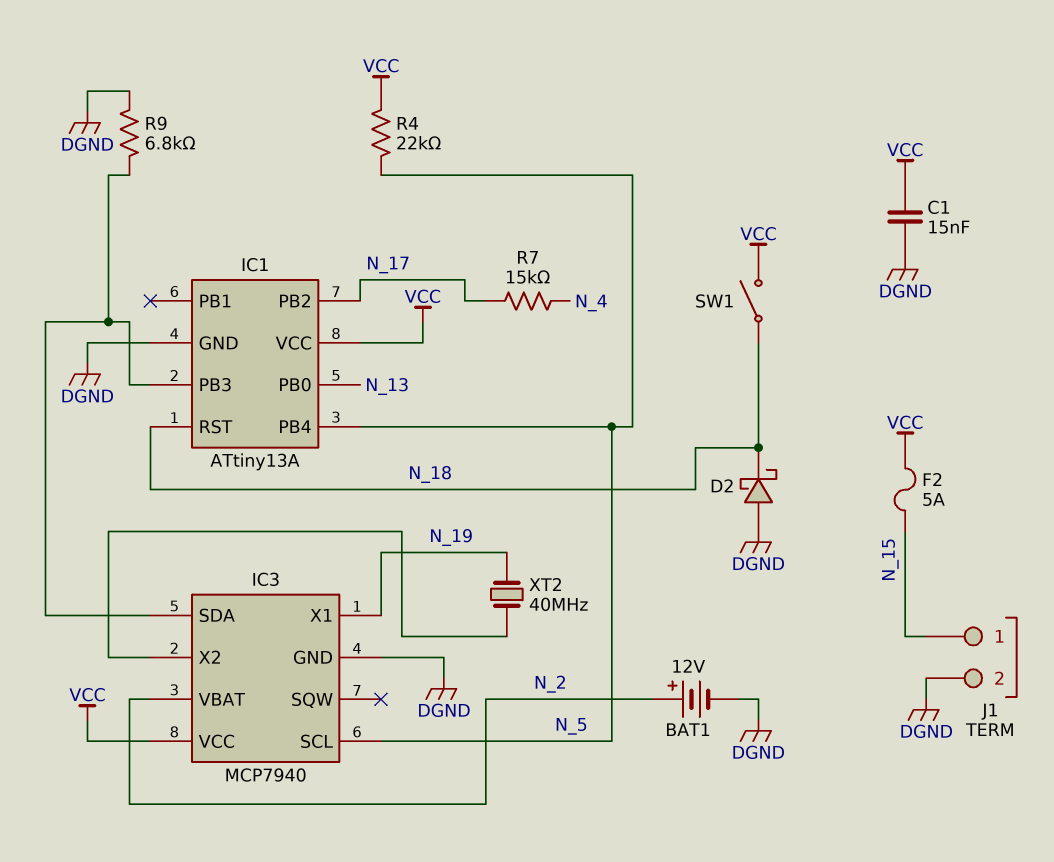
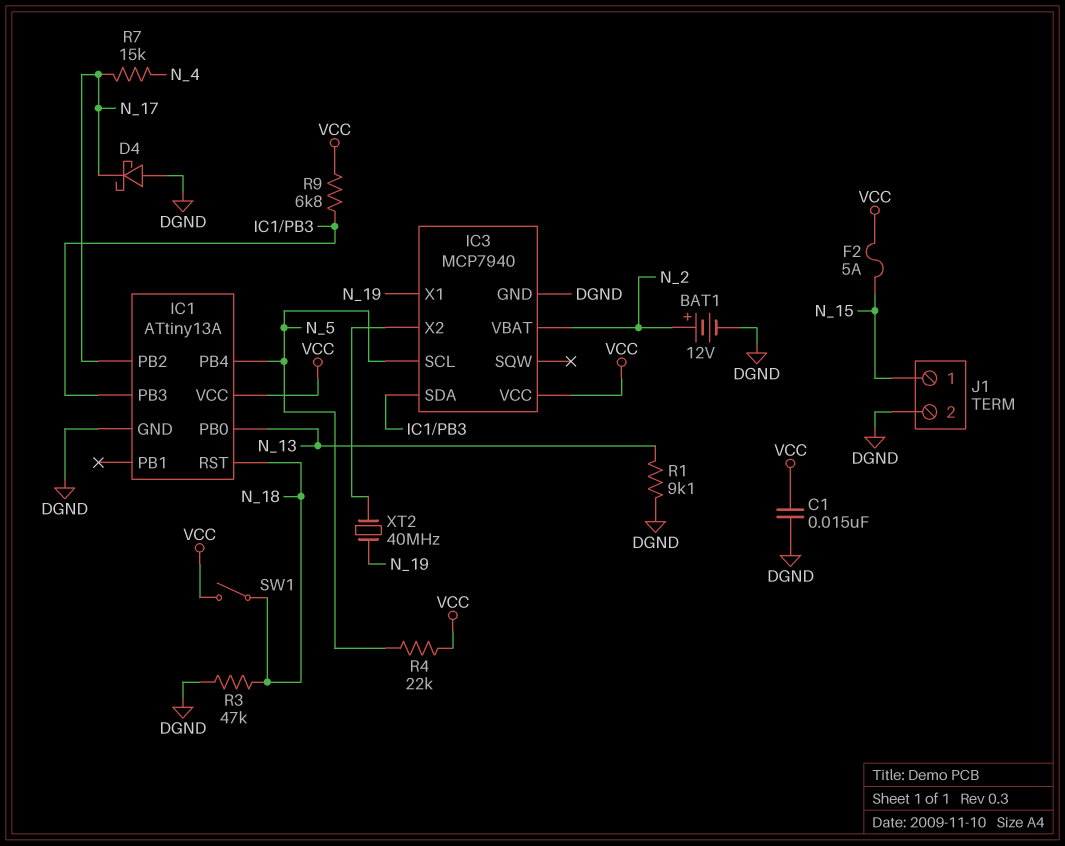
D2: schottky (A DGND, K N_18) -> none
D4: none -> schottky (A DGND, K N_17)
R1: none -> 9.1k (DGND, N_13)
R3: none -> 47k (DGND, N_18)
R9: 6.8k (DGND, IC1/PB3) -> 6.8k (IC1/PB3, VCC)

